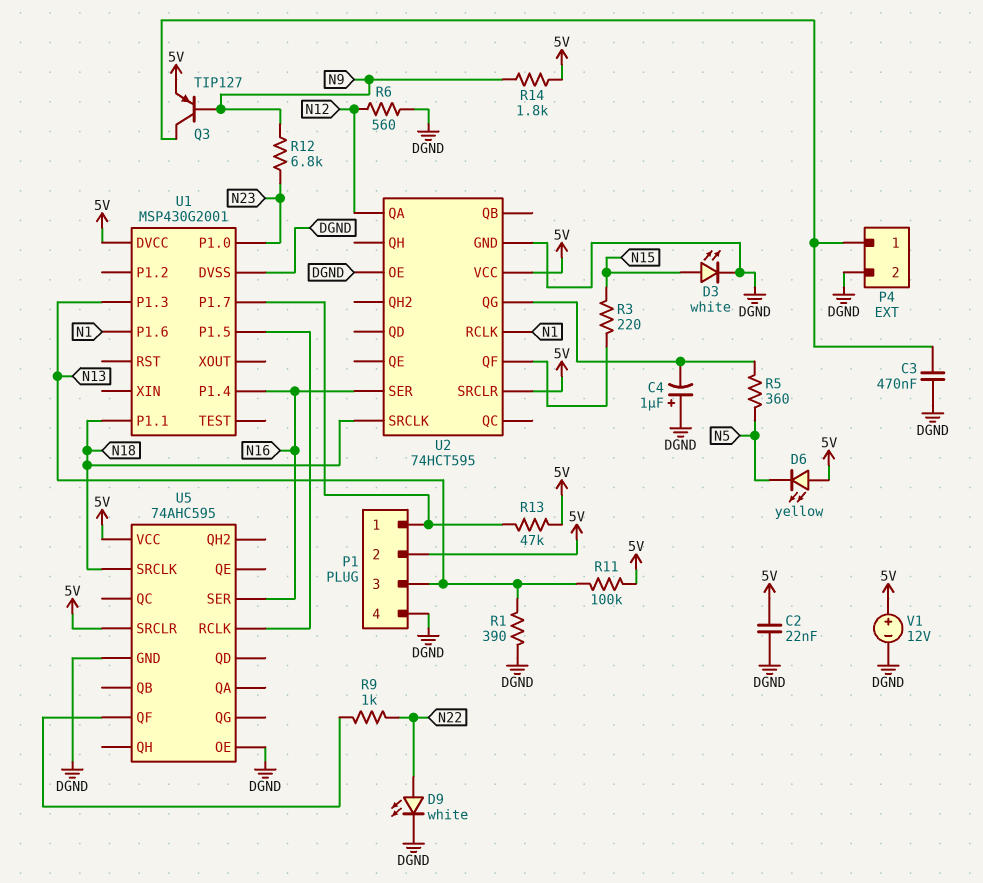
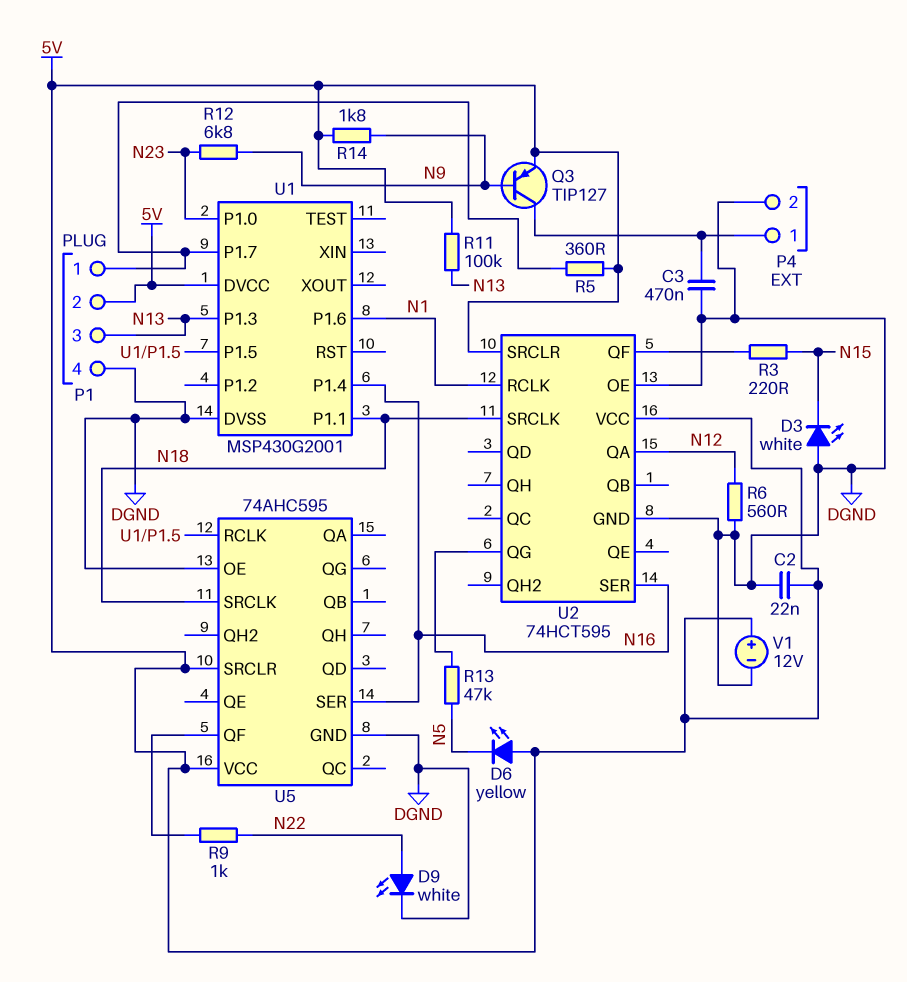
C4: 1uF (plus DGND, minus U2/QG) -> none
D3: LED white (A N15, K DGND) -> LED white (A DGND, K N15)
R1: 390 (DGND, N13) -> none
R5: 360 (N5, U2/QG) -> 360 (5V, P1/1)
R13: 47k (5V, P1/1) -> 47k (N5, U2/QG)

